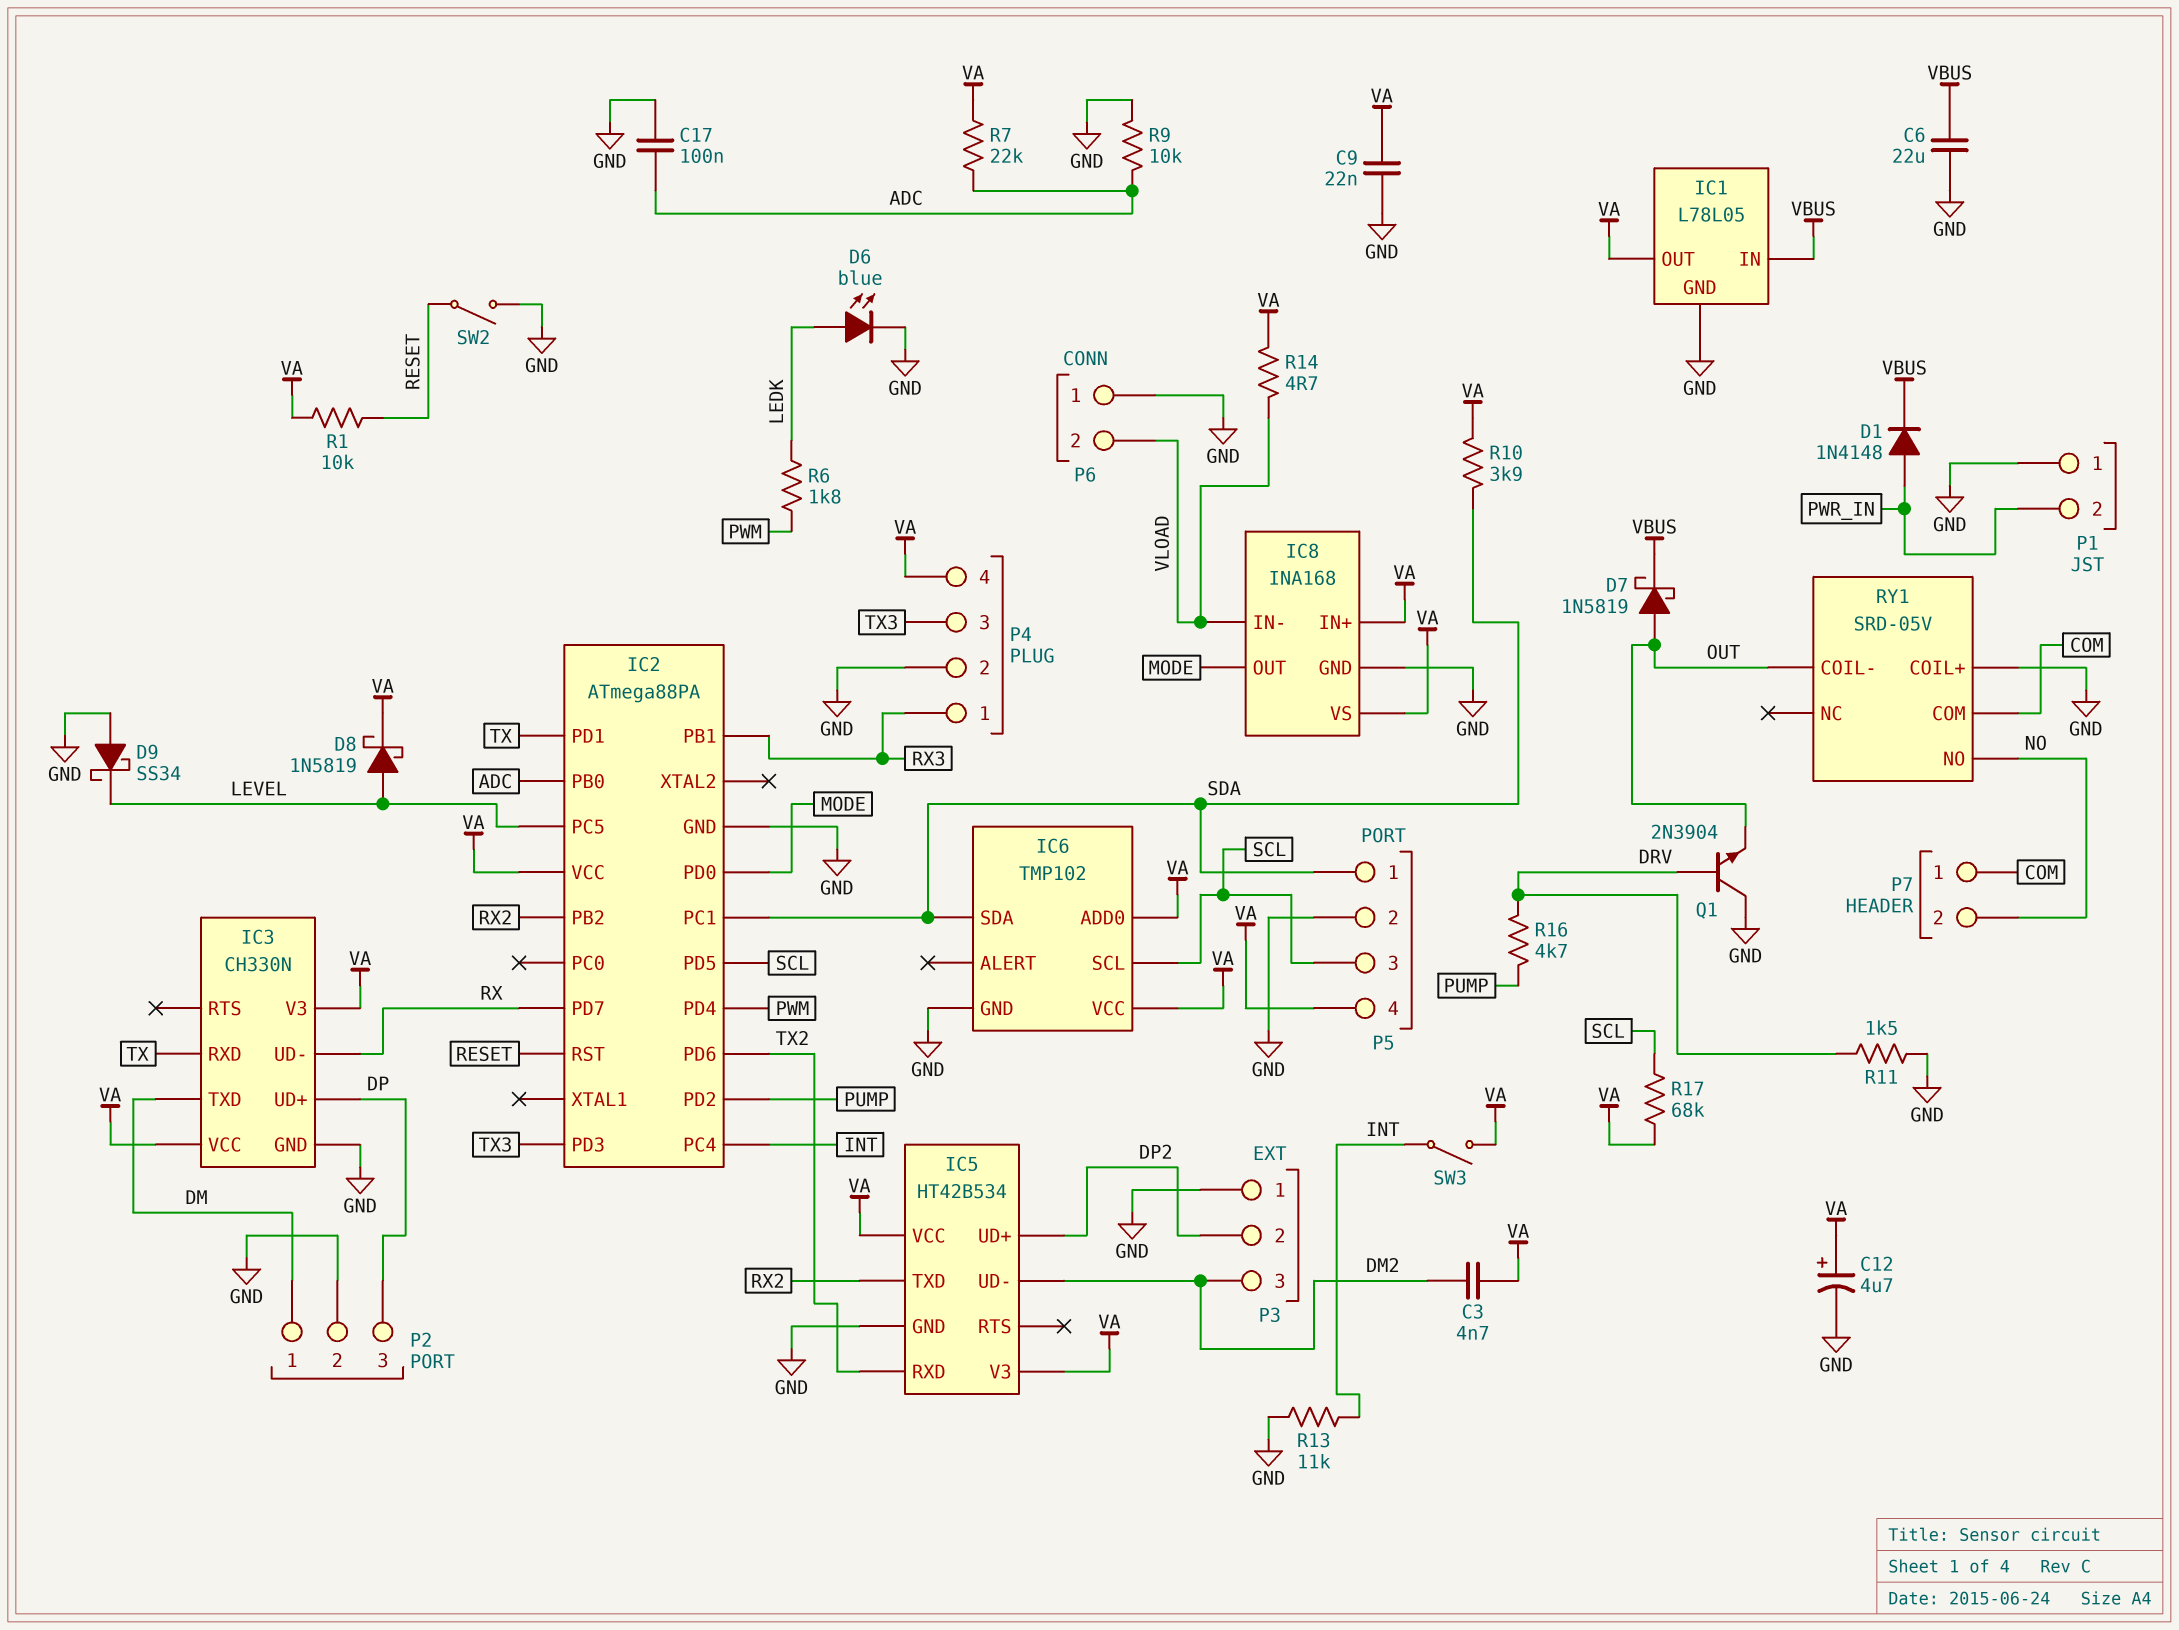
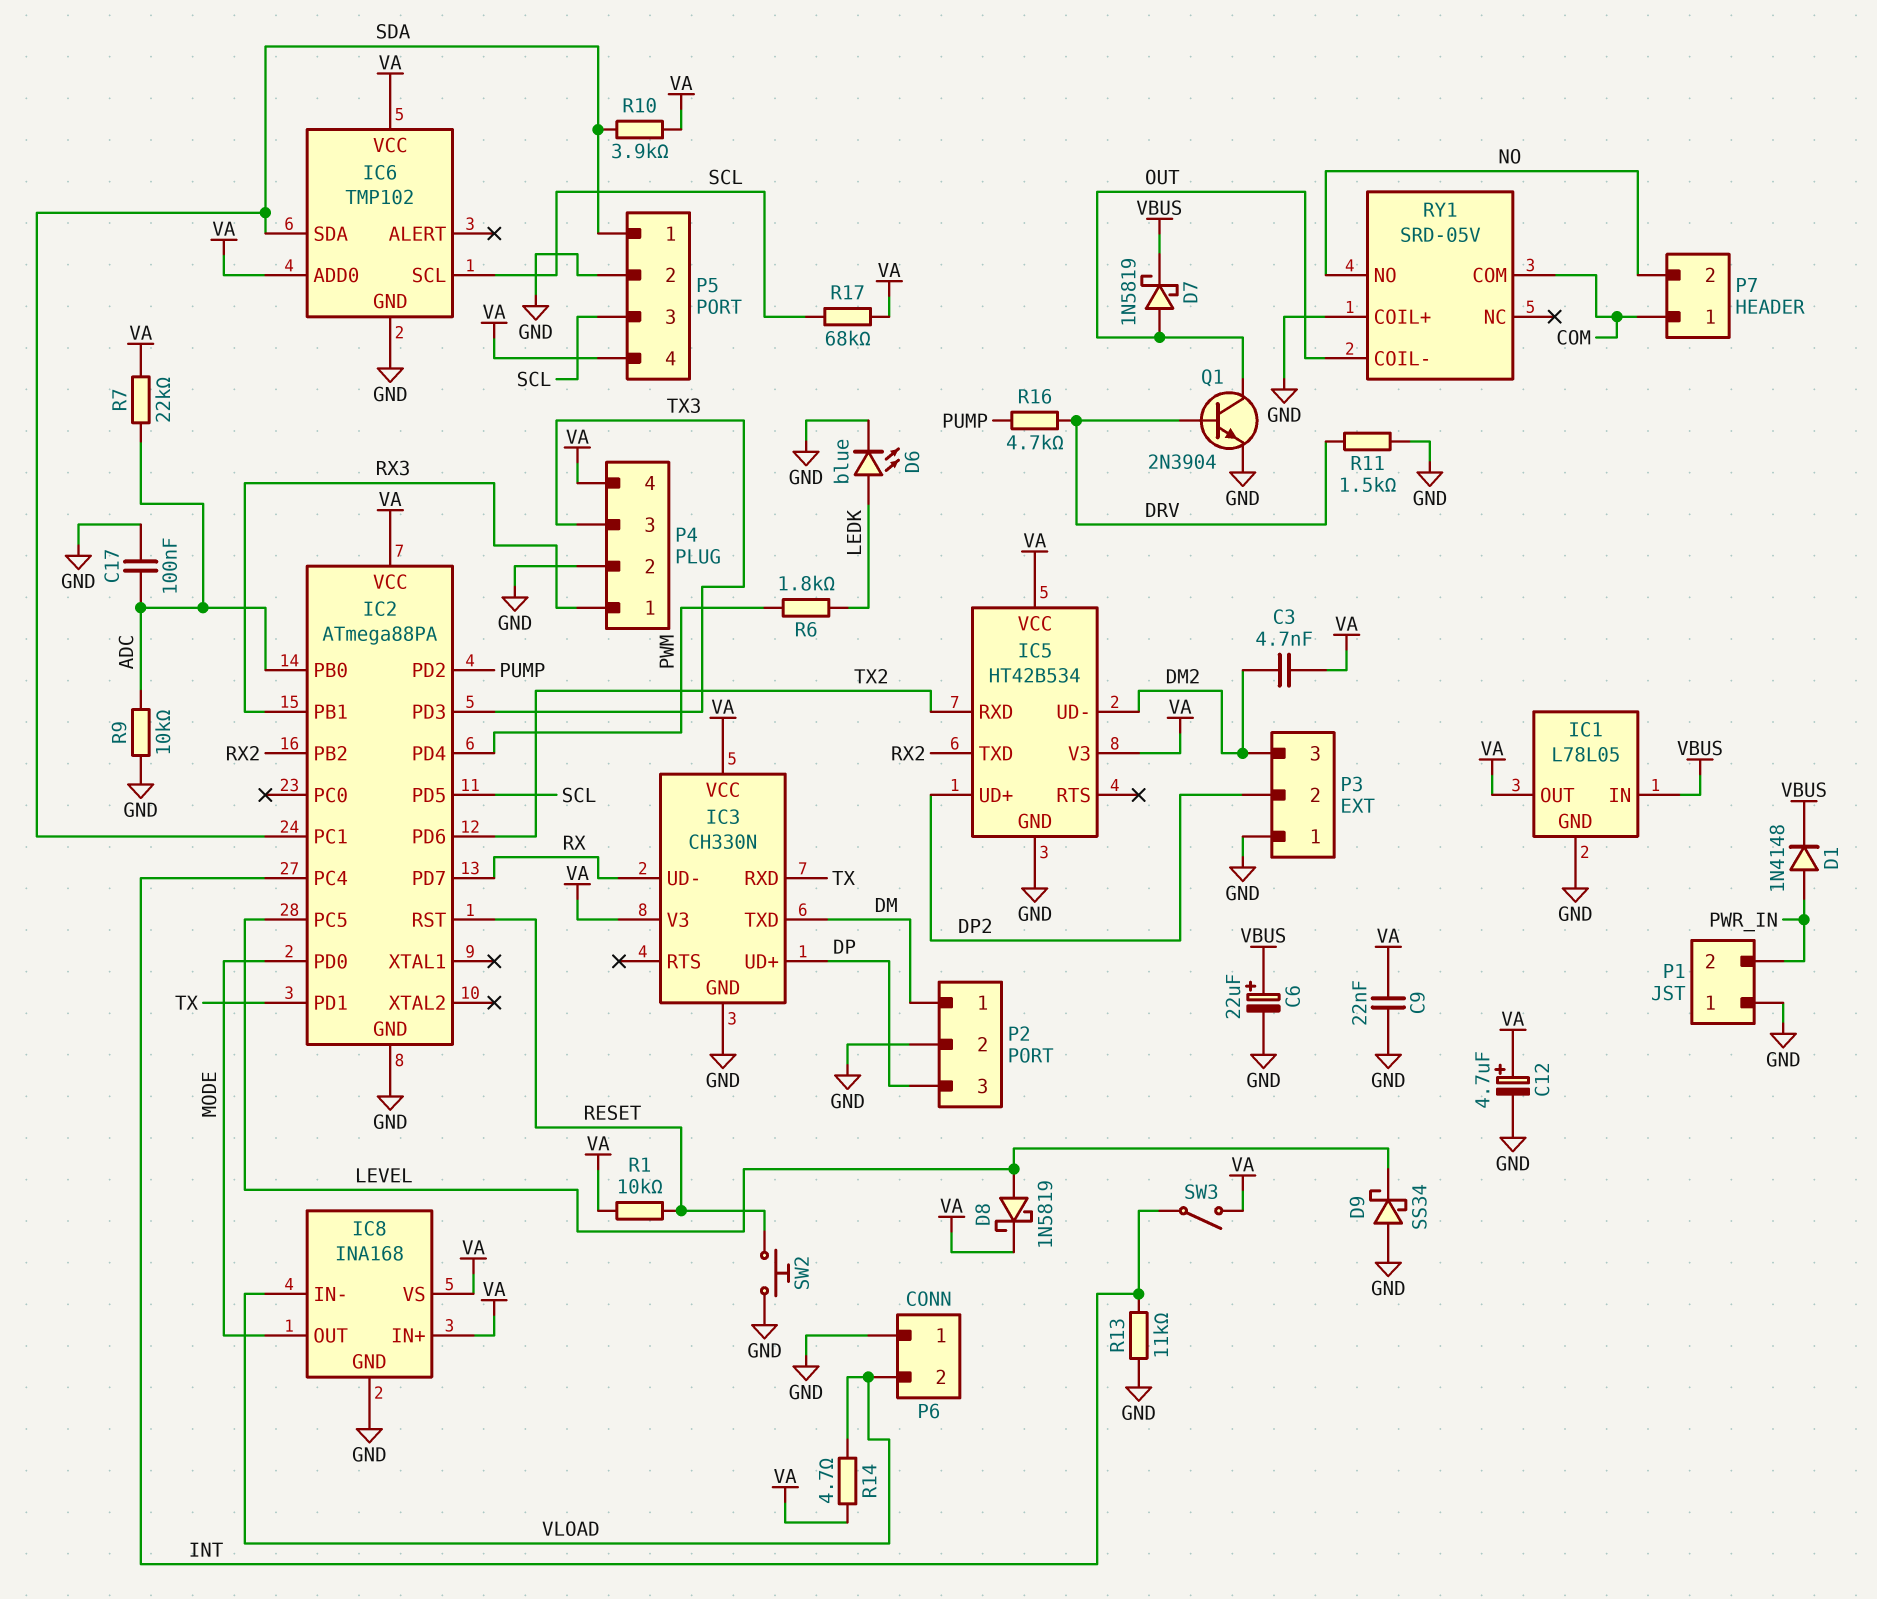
C6: 22uF (GND, VBUS) -> 22uF (plus VBUS, minus GND)
Q1: NPN 2N3904 (B DRV, C GND, E OUT) -> NPN 2N3904 (B DRV, C OUT, E GND)
SW2: switch (GND, RESET) -> button (GND, RESET)

